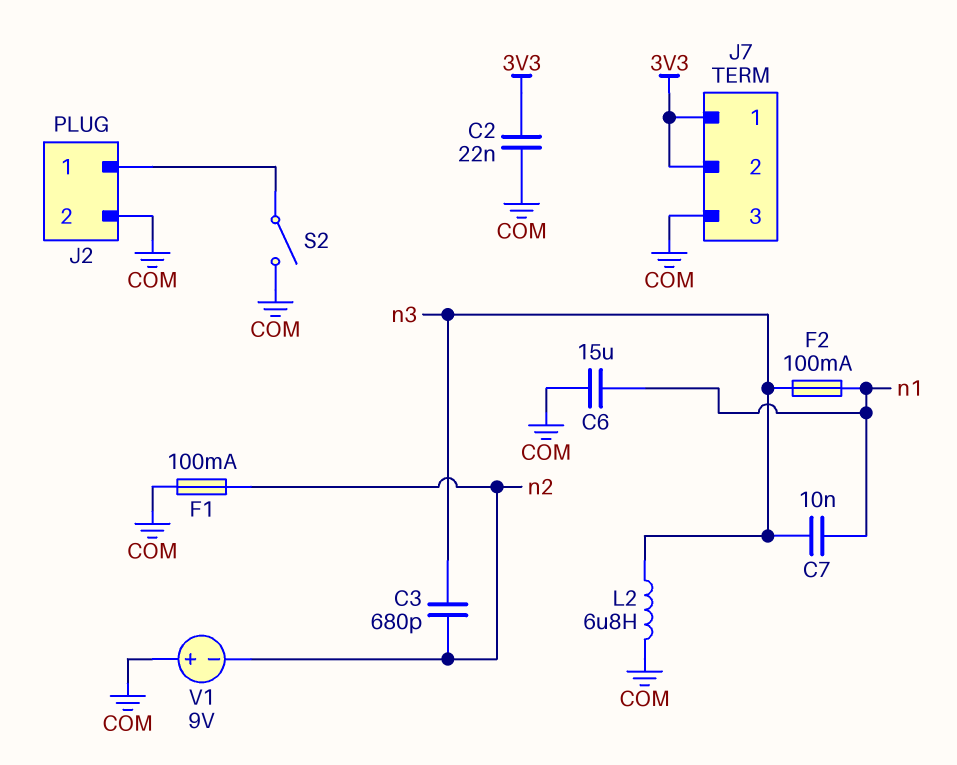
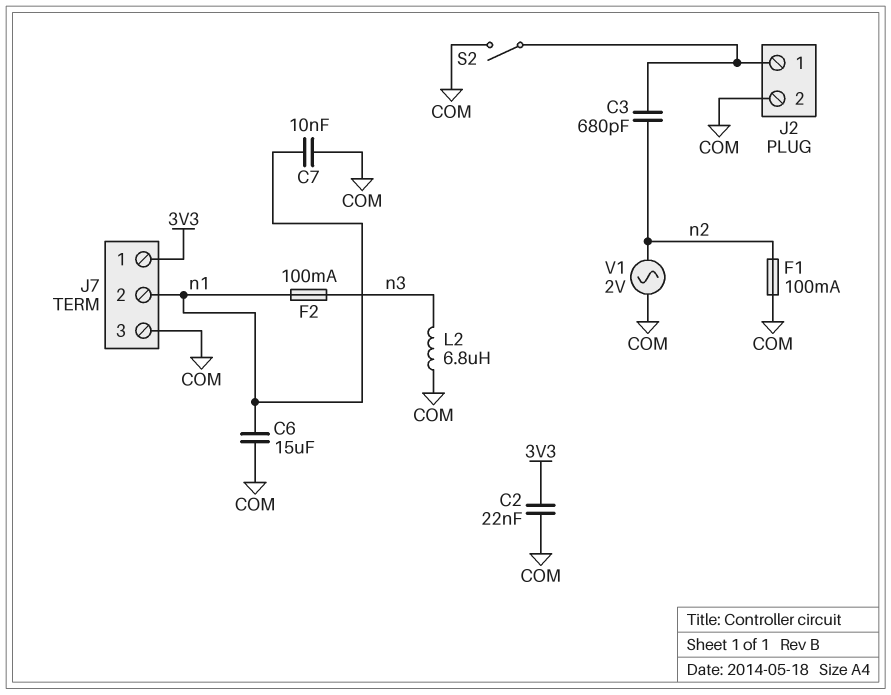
C3: 680pF (n2, n3) -> 680pF (J2/1, n2)
C7: 10nF (n1, n3) -> 10nF (COM, n1)
J7 pin 2: 3V3 -> n1
V1: 9V (plus COM, minus n2) -> AC 2V (COM, n2)

